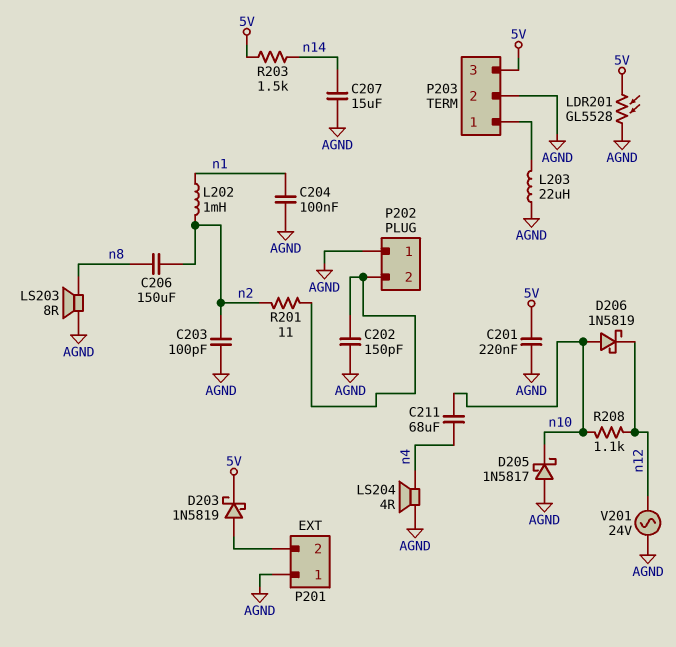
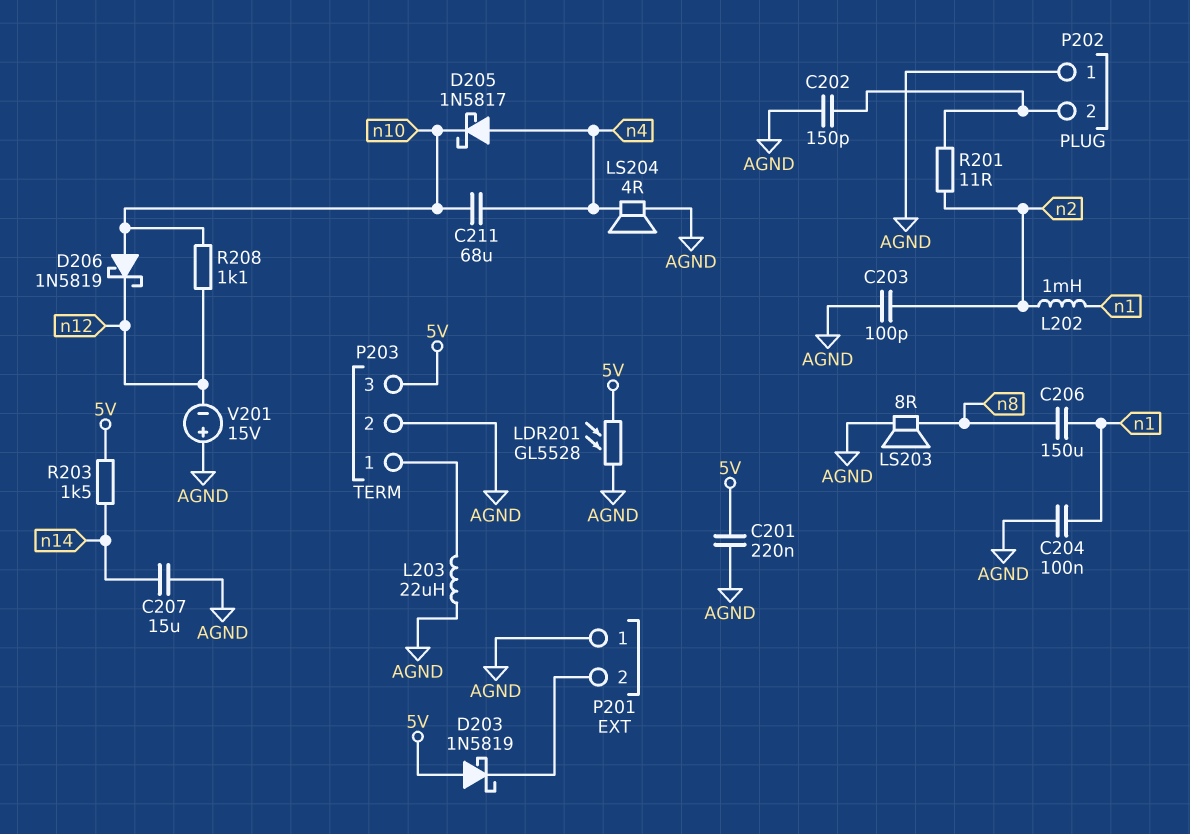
C206: 150uF (n2, n8) -> 150uF (n1, n8)
D203: schottky 1N5819 (A P201/2, K 5V) -> schottky 1N5819 (A 5V, K P201/2)
D205: schottky 1N5817 (A AGND, K n10) -> schottky 1N5817 (A n4, K n10)
V201: AC 24V (AGND, n12) -> 15V (plus AGND, minus n12)

